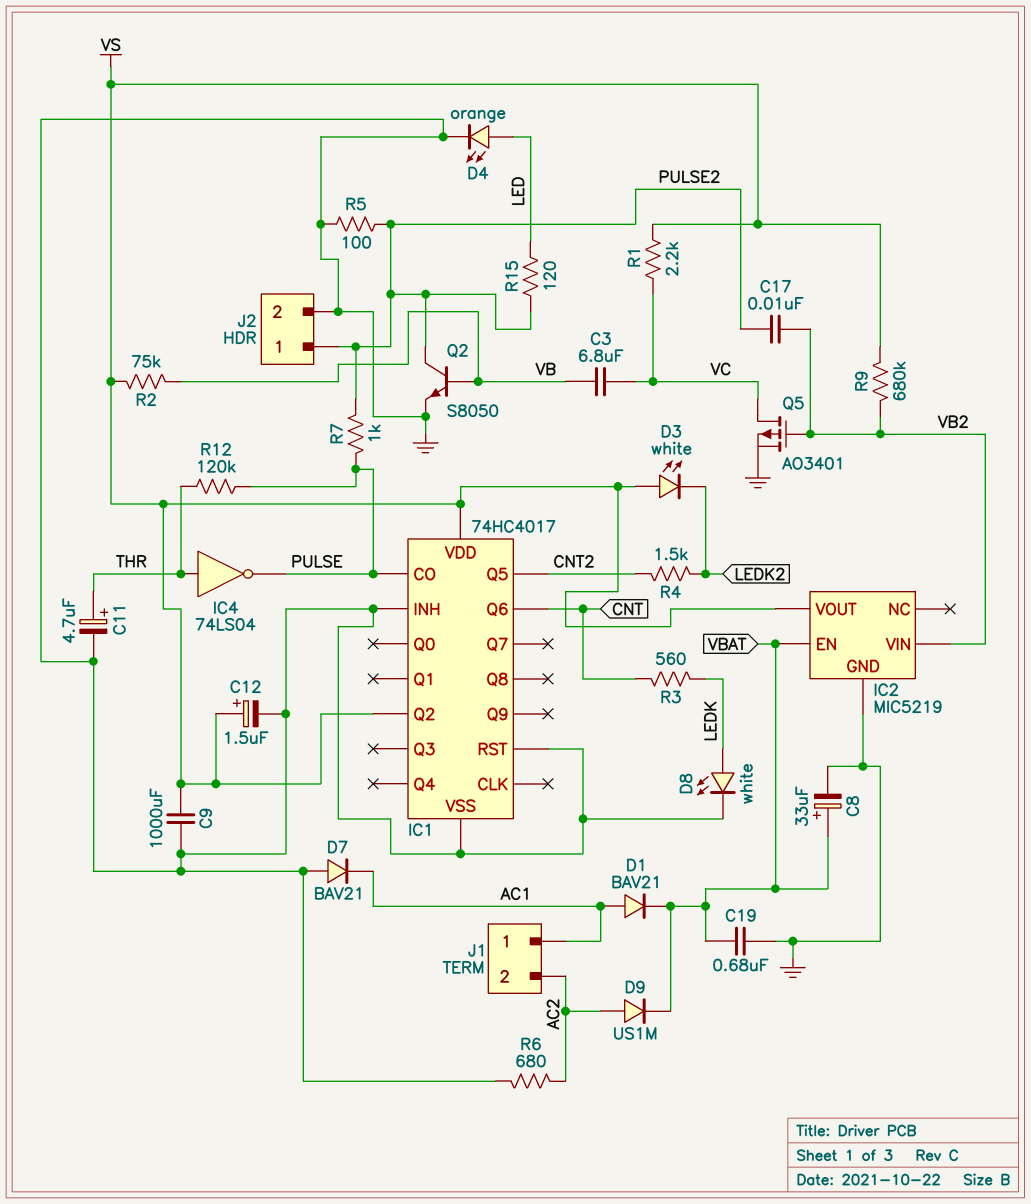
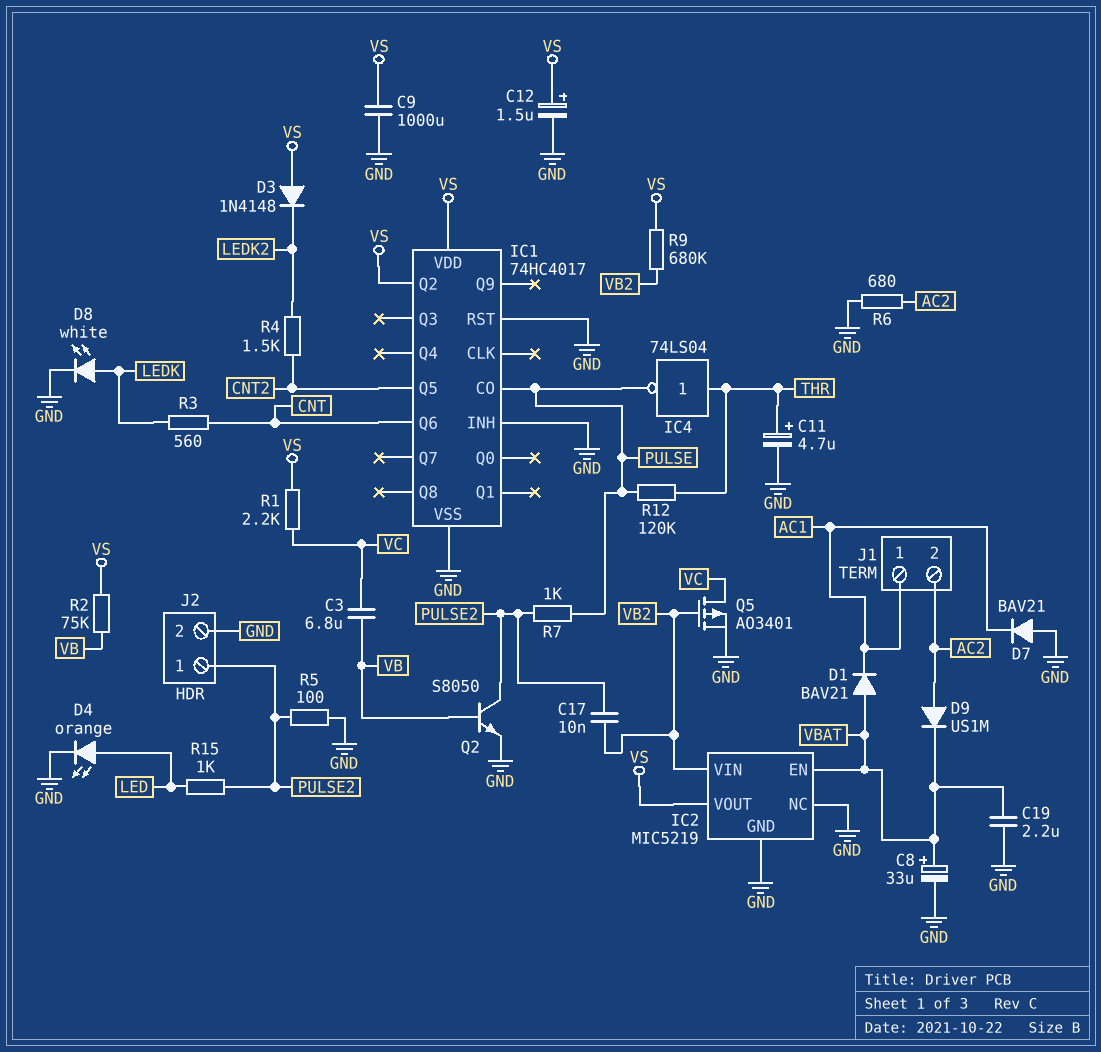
C19: 680nF (GND, VBAT) -> 2.2uF (GND, VBAT)
D1: diode BAV21 (A AC1, K VBAT) -> diode BAV21 (A VBAT, K AC1)
D3: LED white (A VS, K LEDK2) -> diode 1N4148 (A VS, K LEDK2)
IC2 pin NC: none -> GND
R15: 120 (LED, PULSE2) -> 1k (LED, PULSE2)

